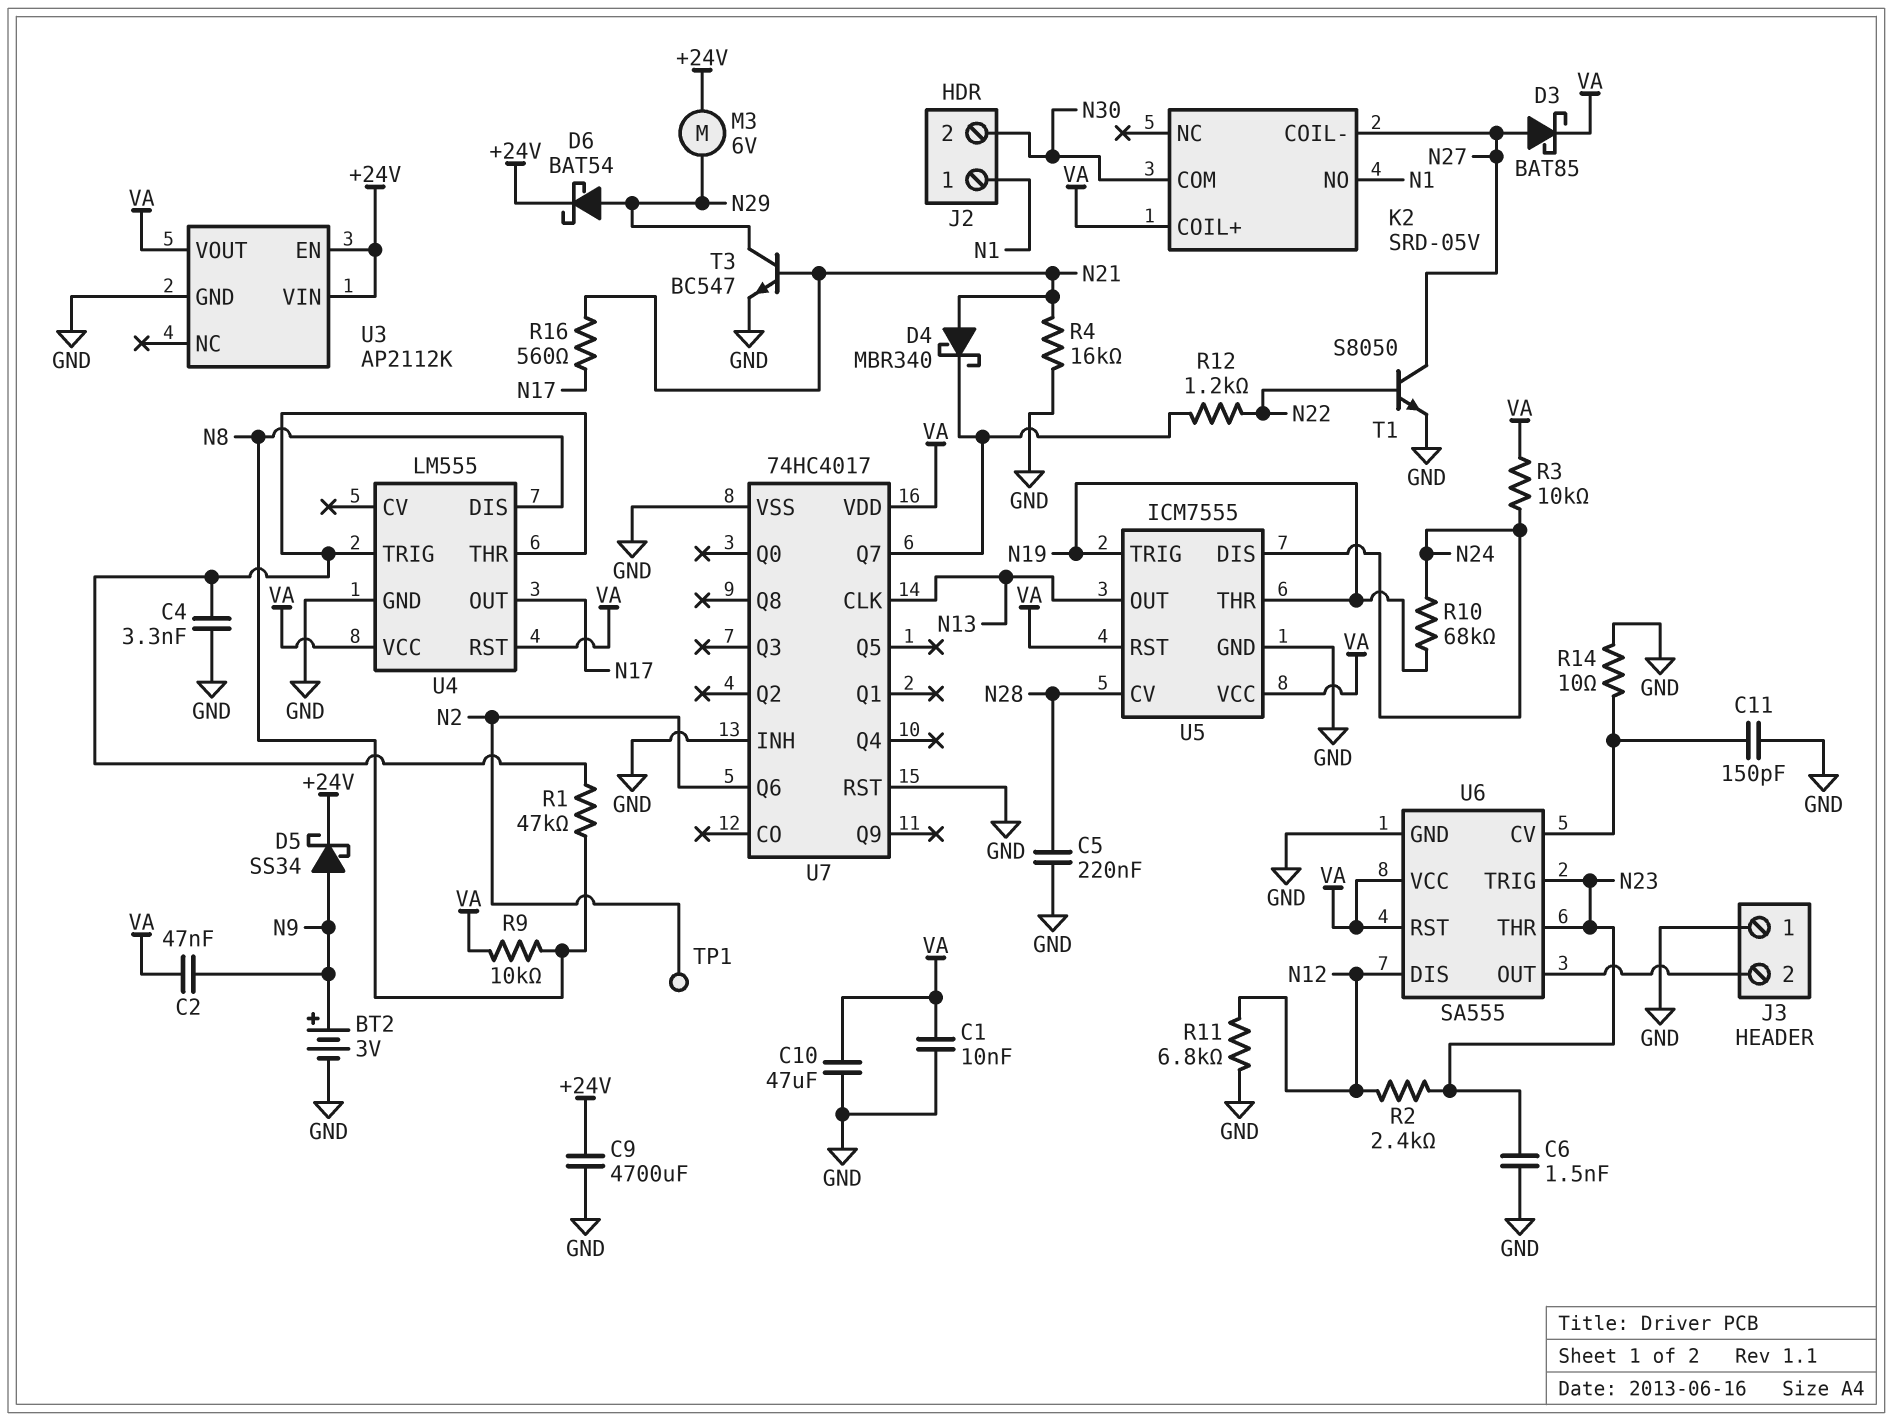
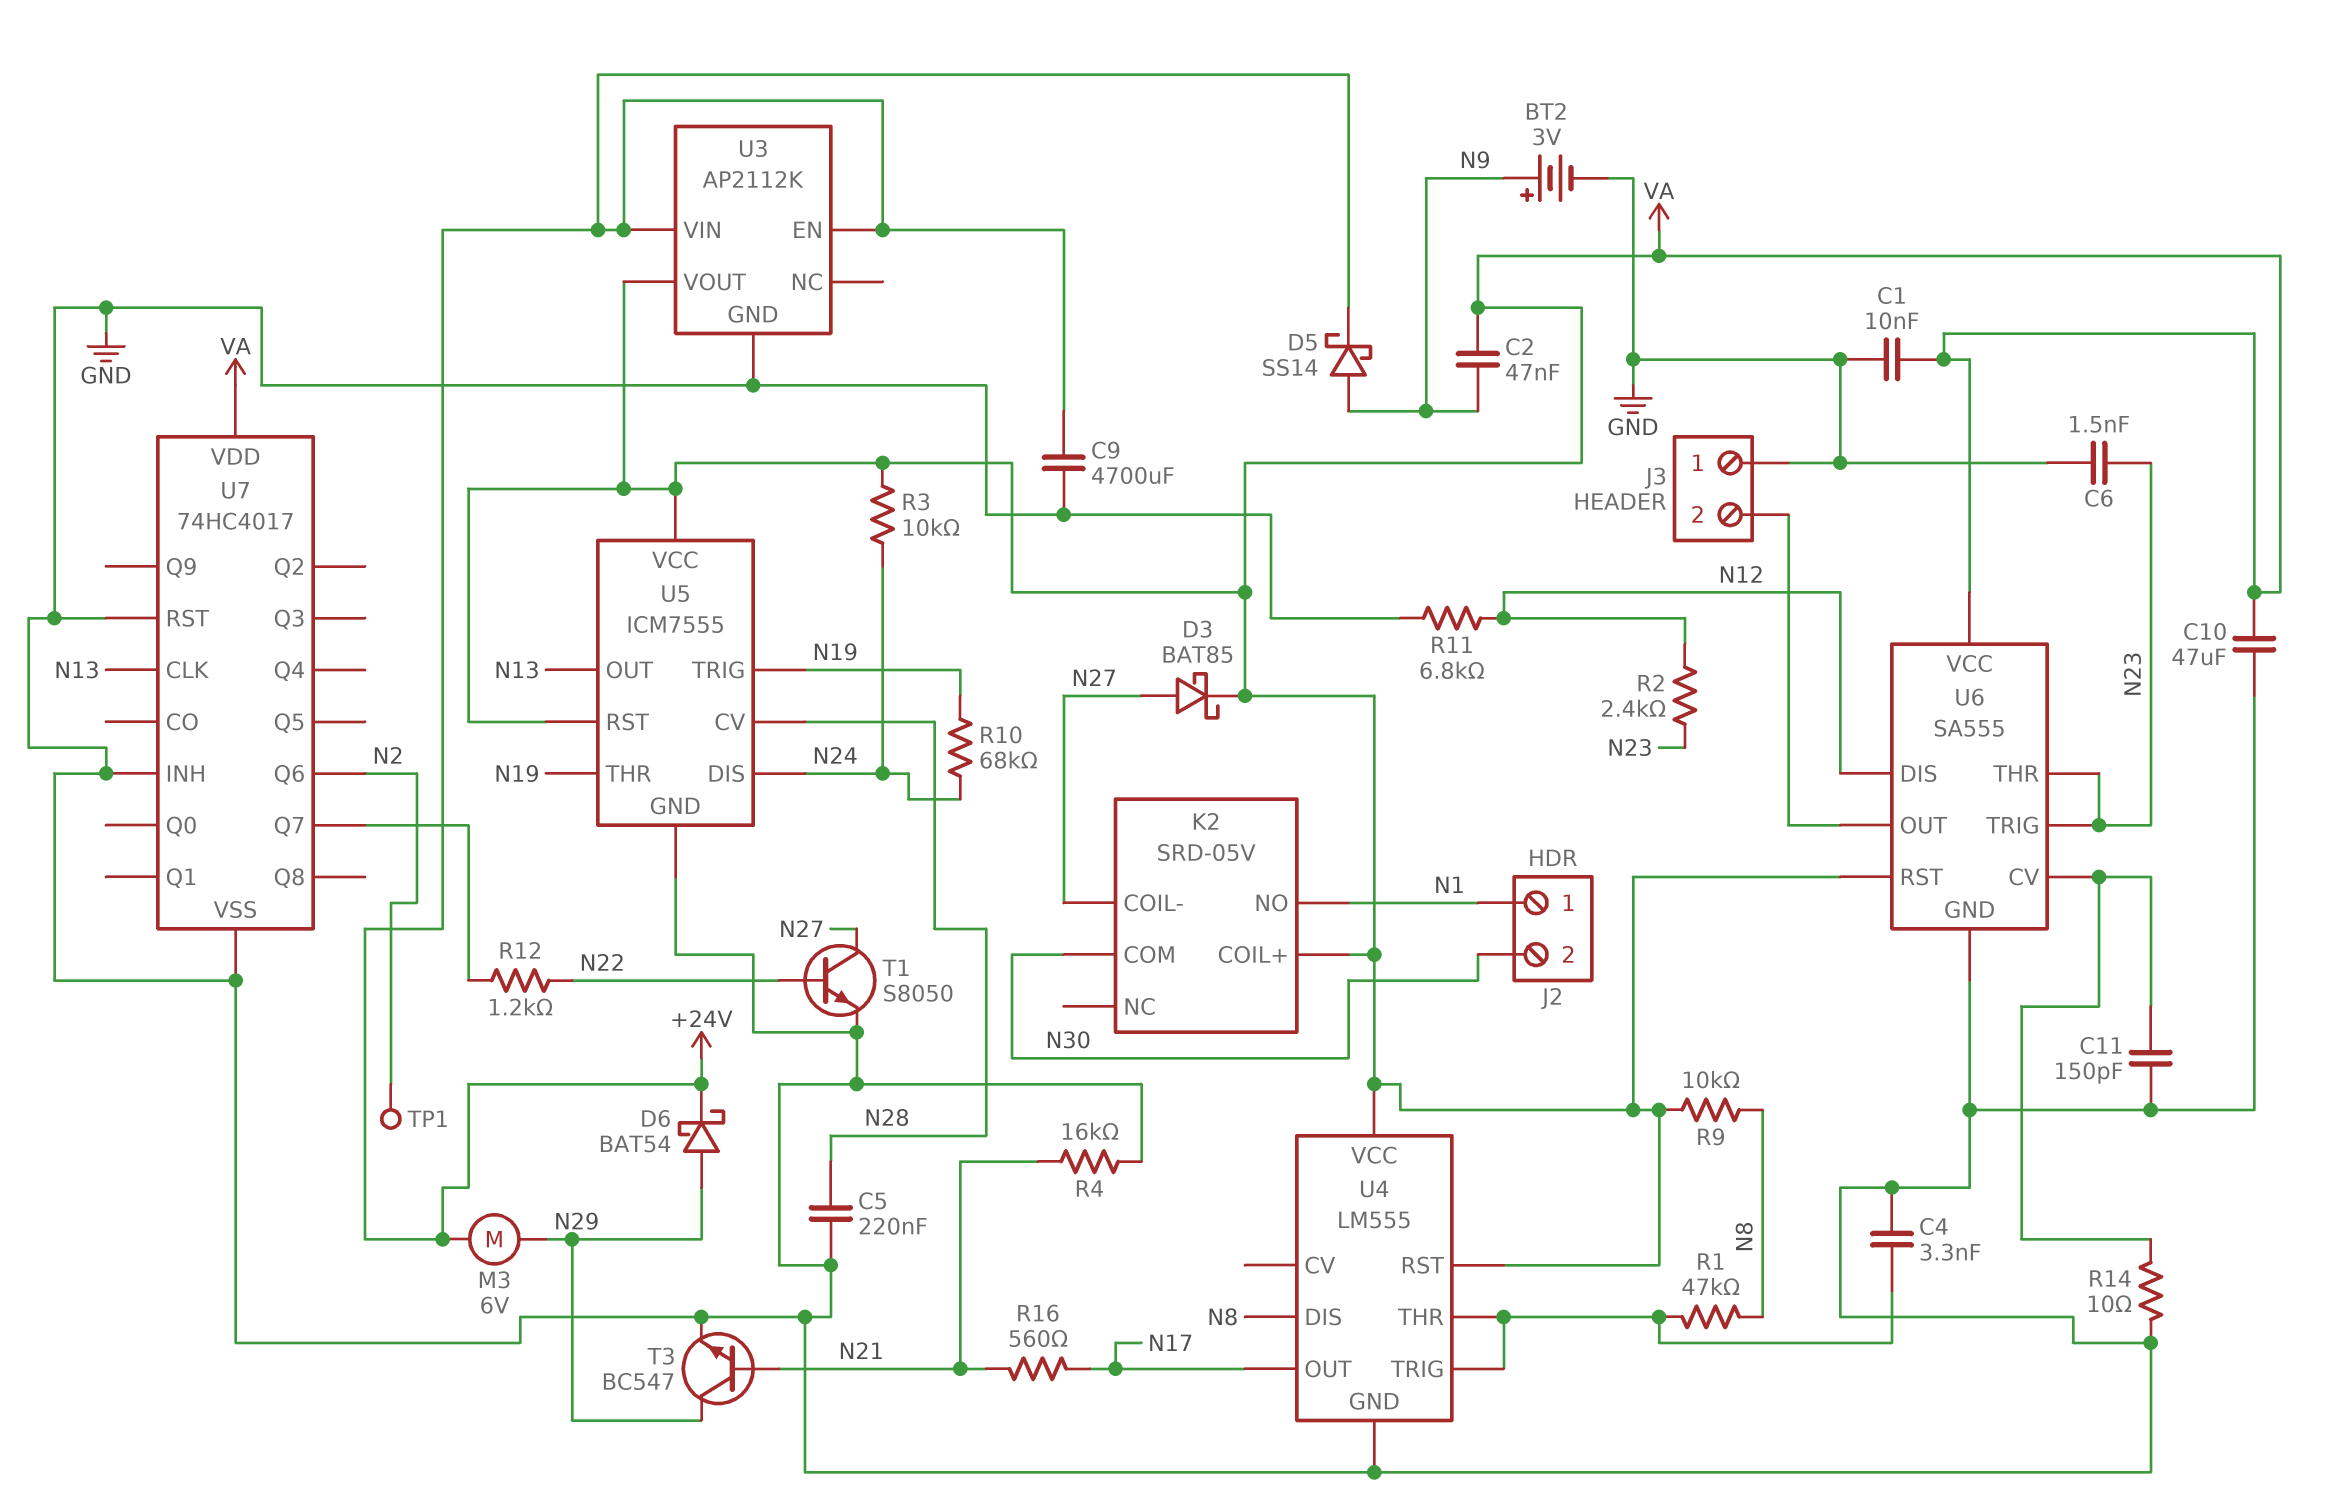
D4: schottky MBR340 (A N21, K U7/Q7) -> none
D5: schottky SS34 (A N9, K +24V) -> schottky SS14 (A N9, K +24V)

